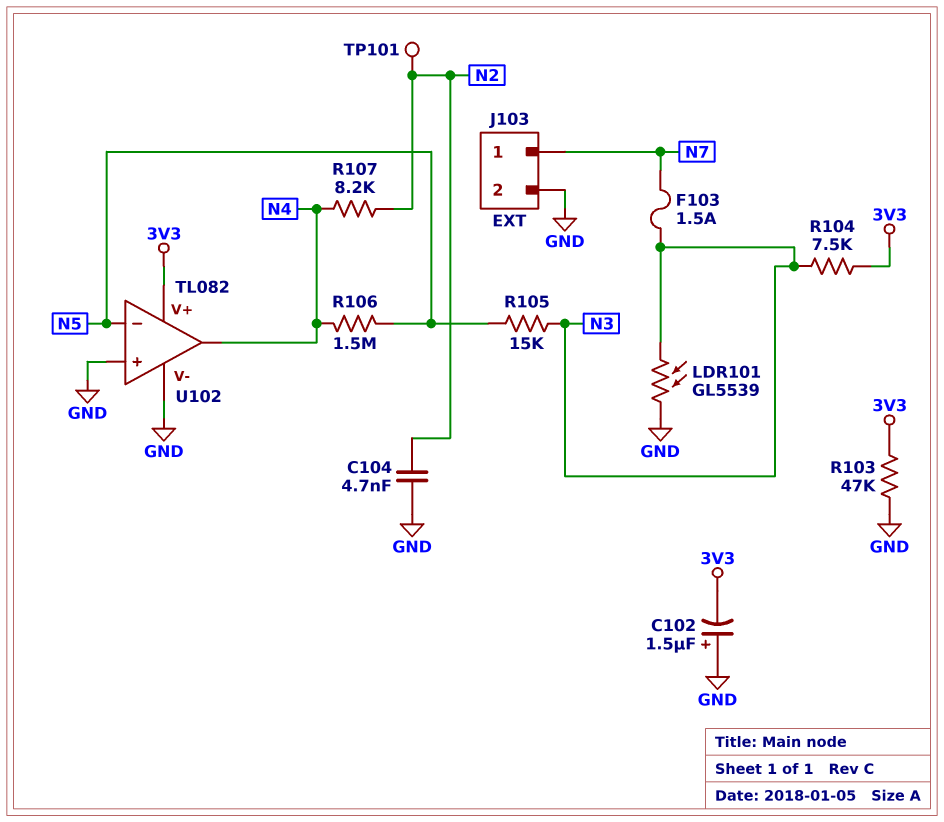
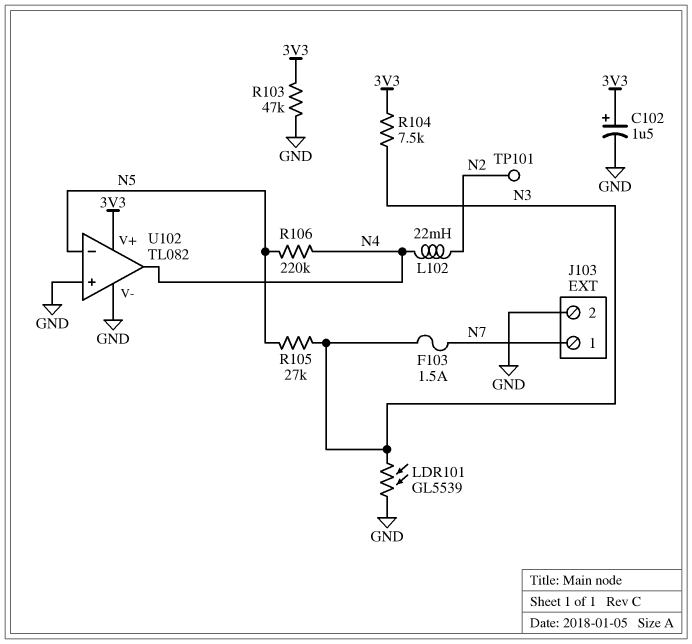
C102: 1.5uF (plus GND, minus 3V3) -> 1.5uF (plus 3V3, minus GND)
C104: 4.7nF (GND, N2) -> none
L102: none -> 22mH (N2, N4)
R105: 15k (N3, N5) -> 27k (N3, N5)
R106: 1.5M (N4, N5) -> 220k (N4, N5)
R107: 8.2k (N2, N4) -> none

